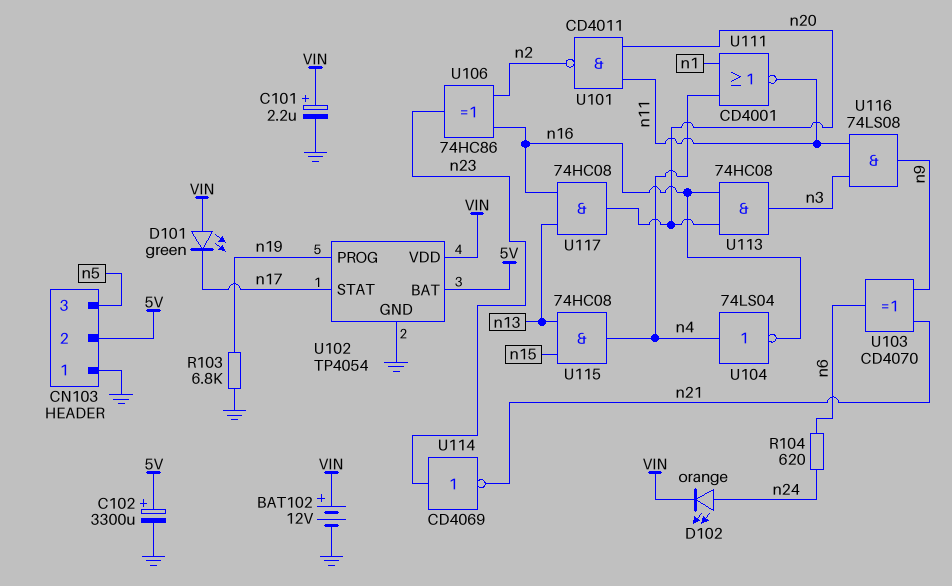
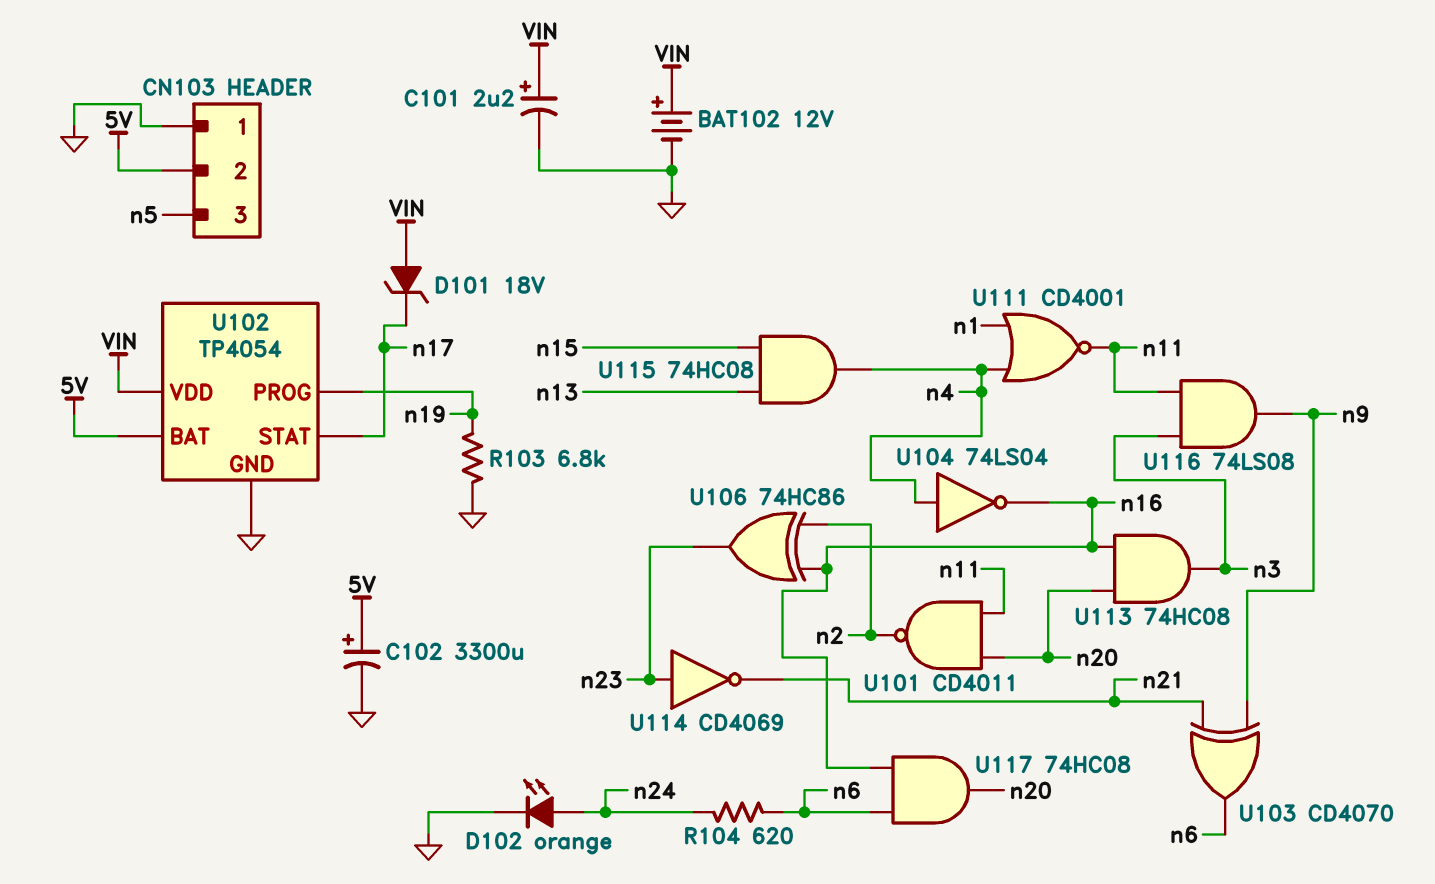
D101: LED green (A VIN, K n17) -> zener 18V (A VIN, K n17)
D102: LED orange (A n24, K VIN) -> LED orange (A n24, K GND)
U117: AND 74HC08 (in n13, in n16, out n20) -> AND 74HC08 (in n6, in n16, out n20)

